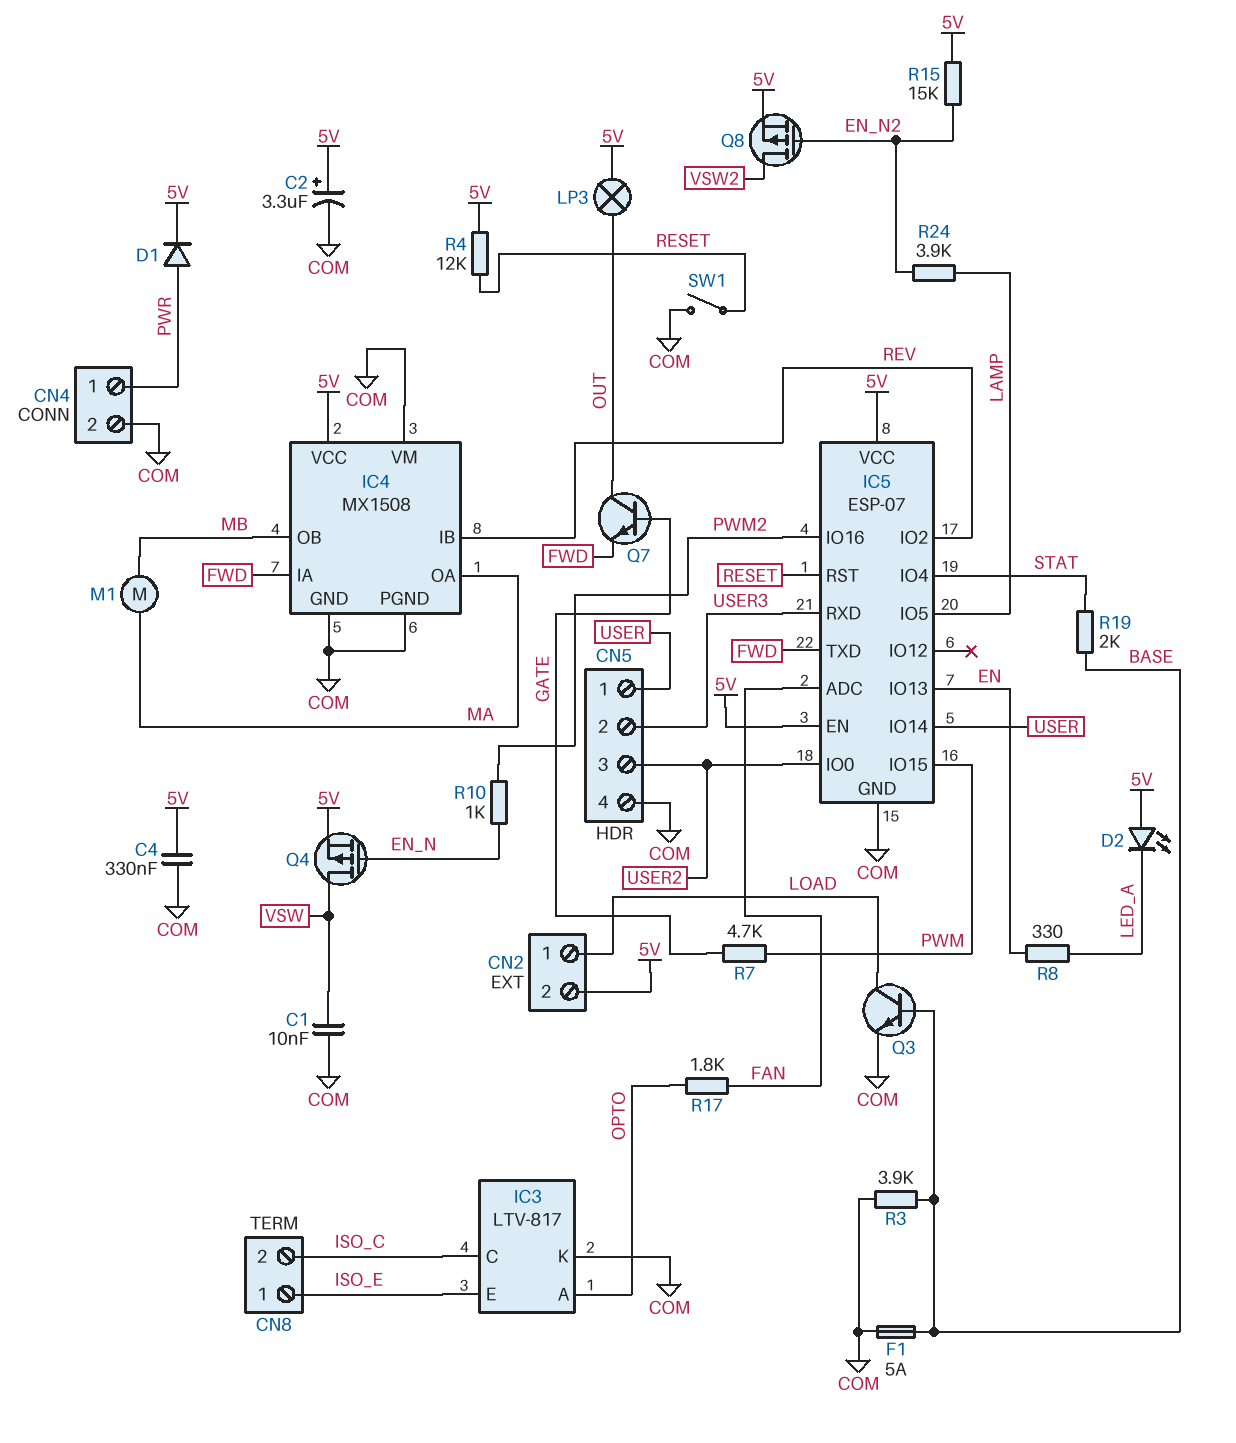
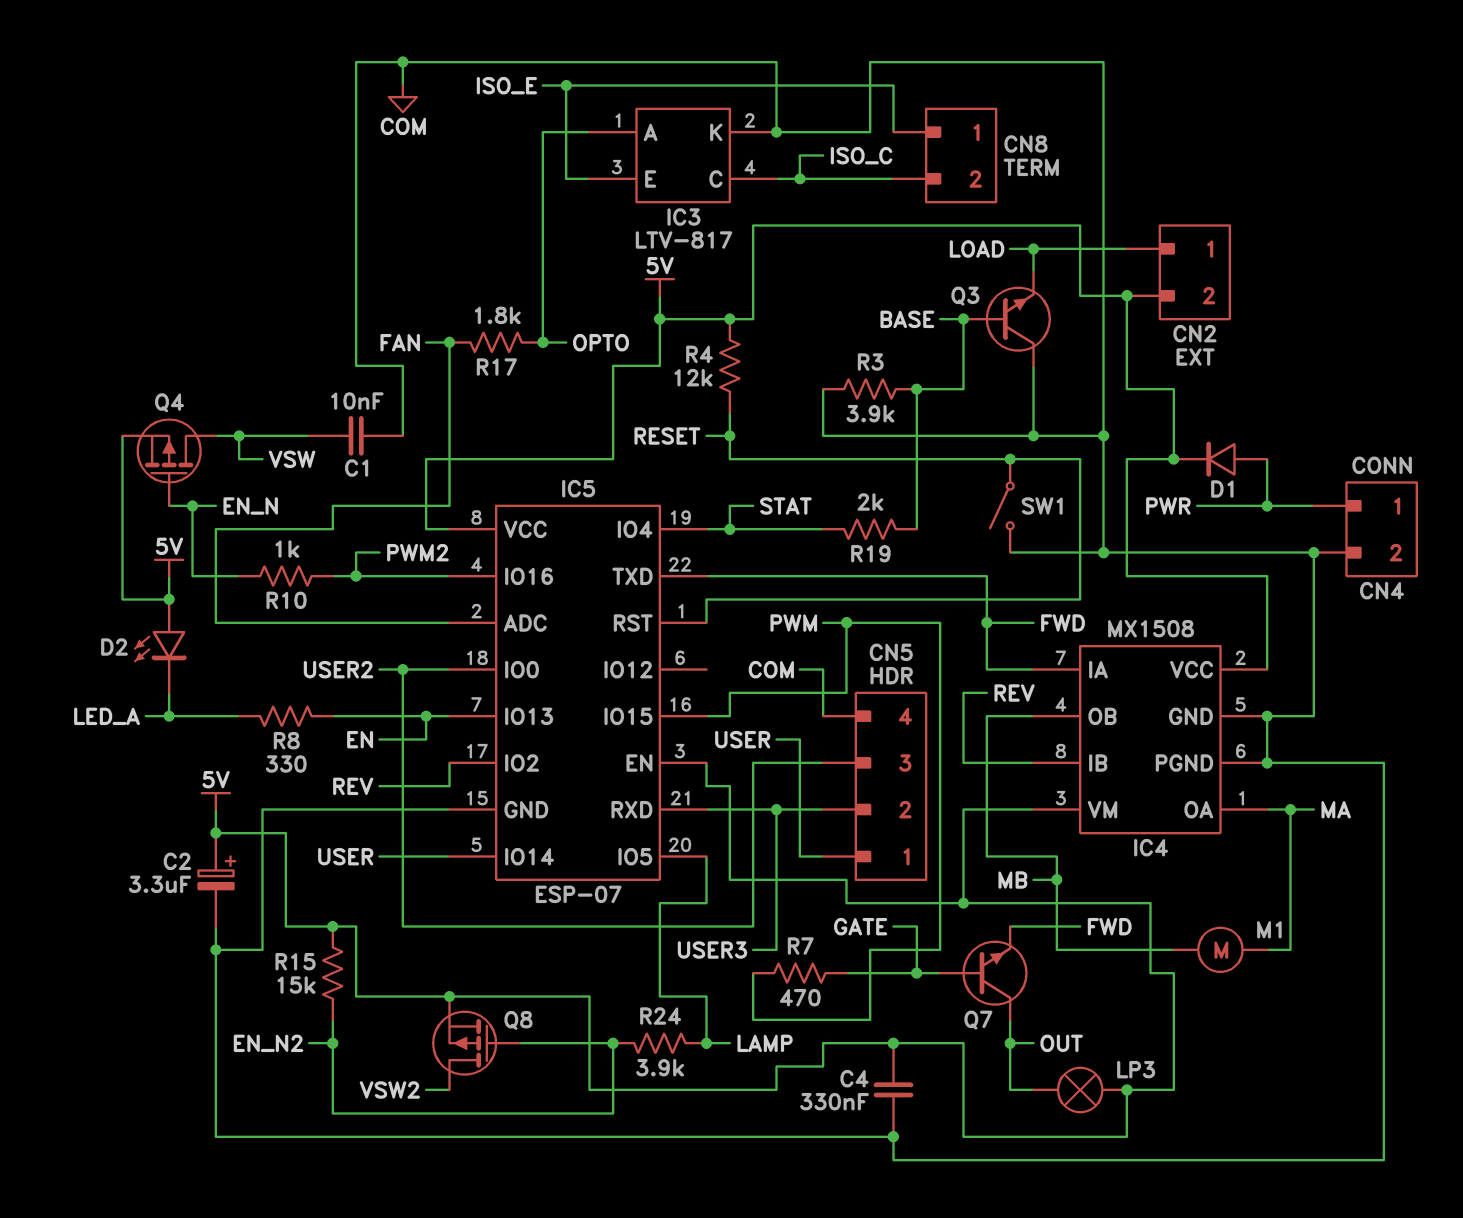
F1: 5A (BASE, COM) -> none
IC4 pin VM: COM -> 5V
Q3: NPN (B BASE, C LOAD, E COM) -> NPN (B BASE, C COM, E LOAD)
R7: 4.7k (GATE, PWM) -> 470 (GATE, PWM)

